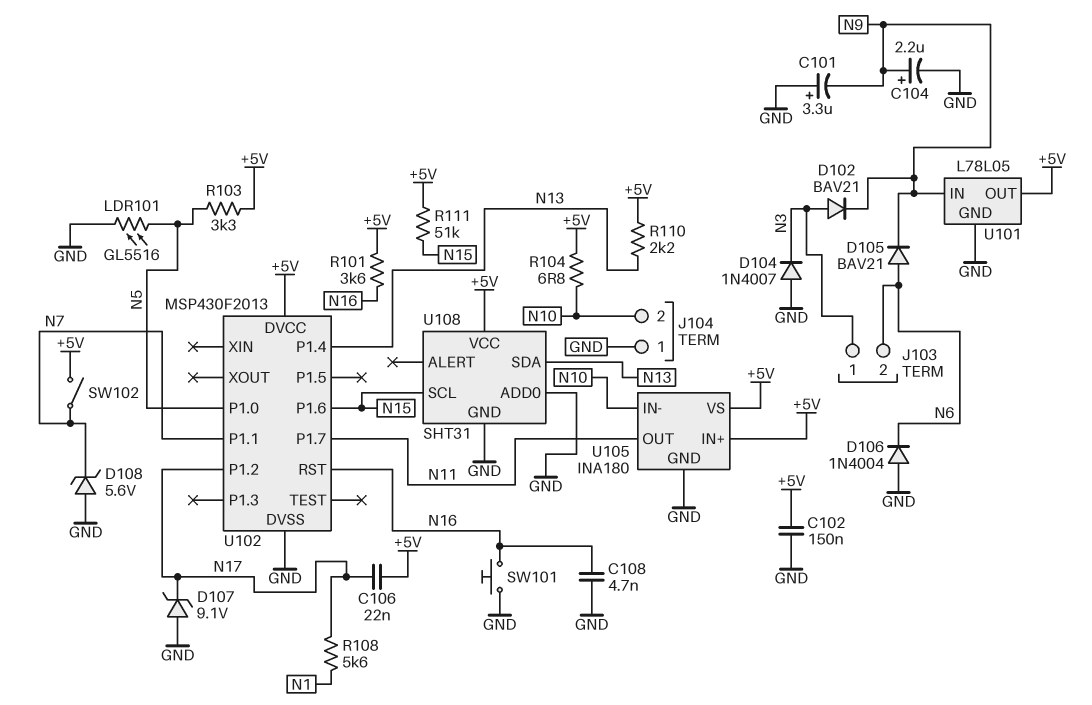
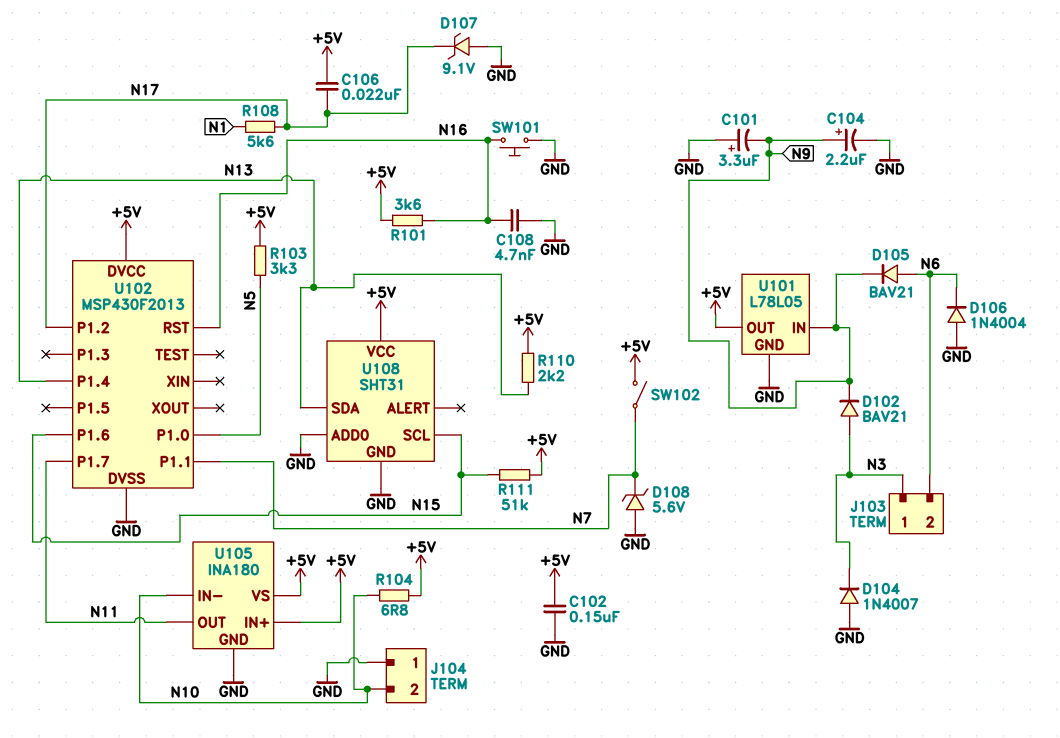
LDR101: GL5516 (GND, N5) -> none

